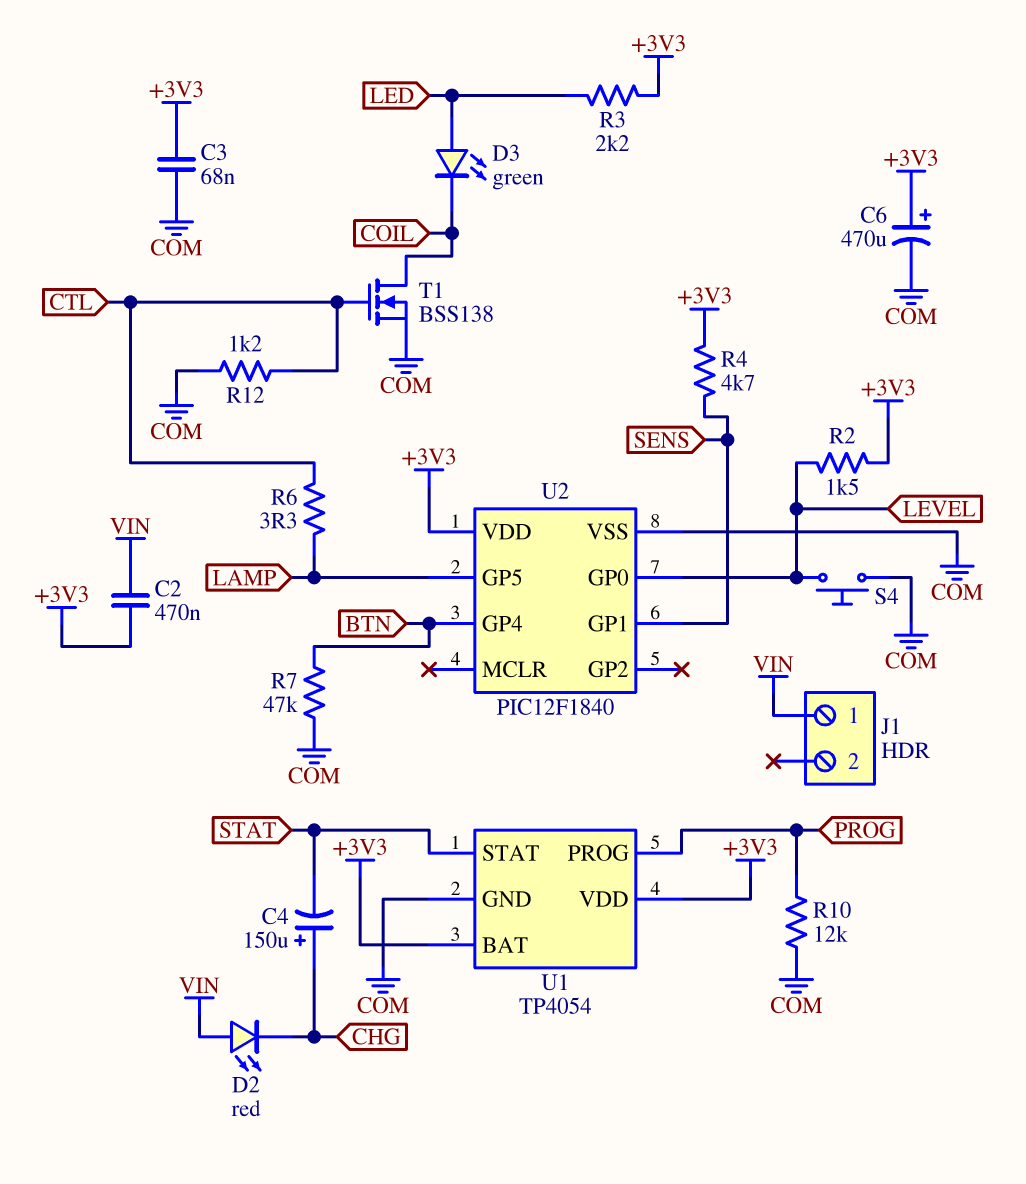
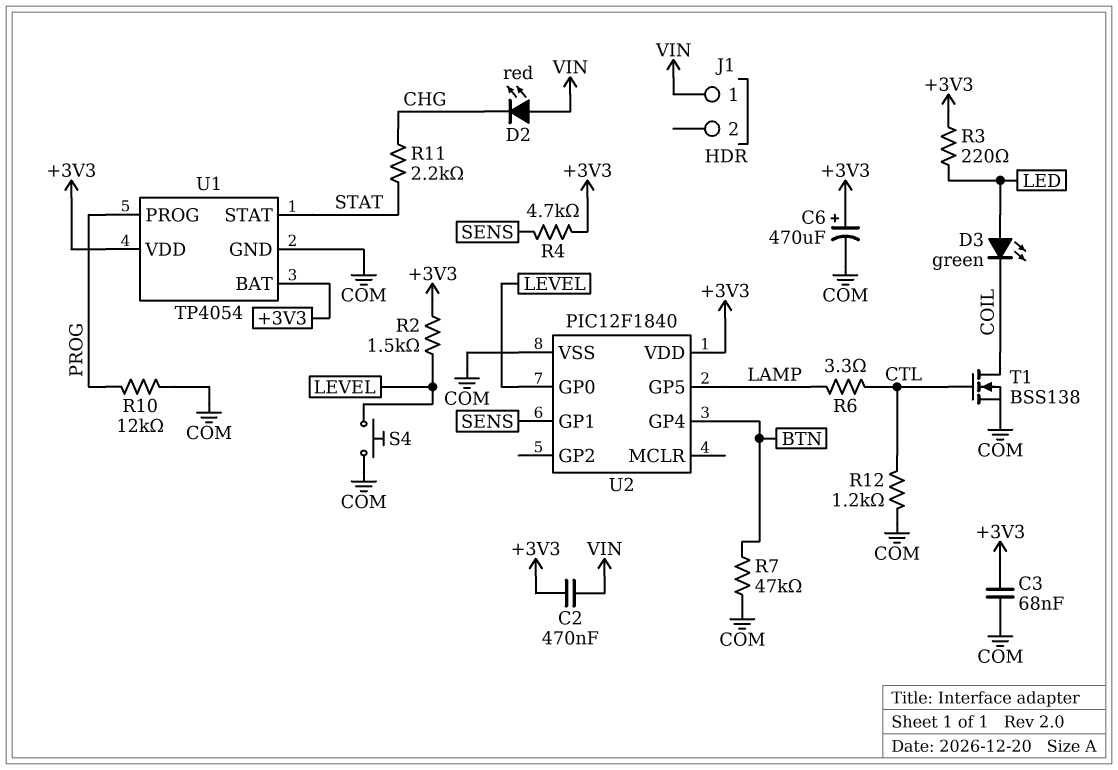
C4: 150uF (plus CHG, minus STAT) -> none
R3: 2.2k (+3V3, LED) -> 220 (+3V3, LED)
R11: none -> 2.2k (CHG, STAT)

